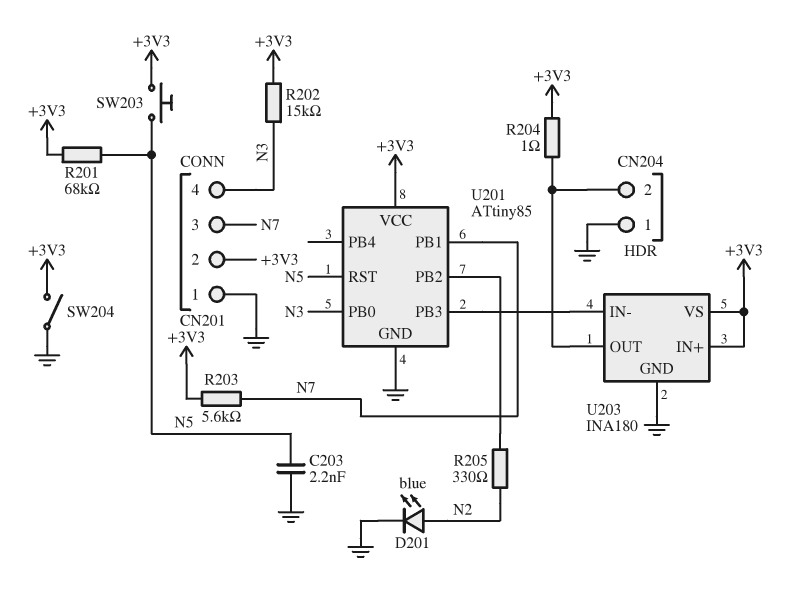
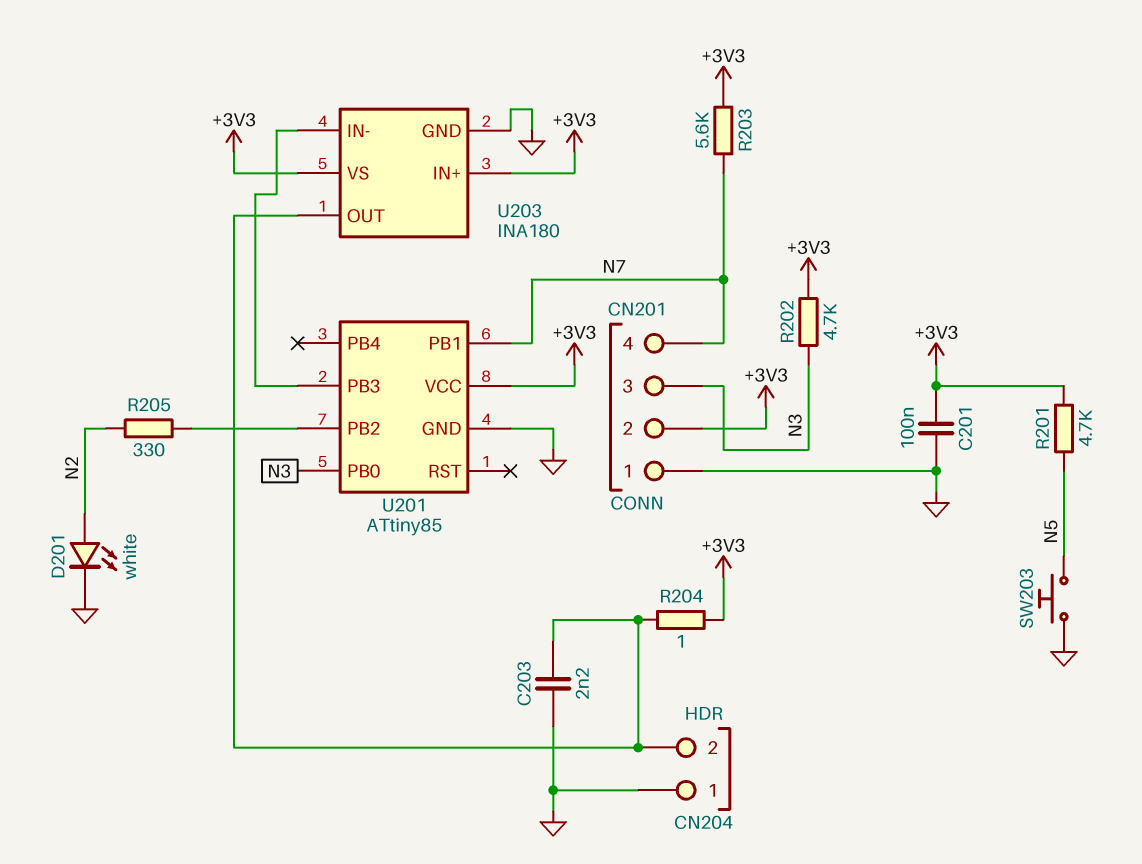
C201: none -> 100nF (+3V3, GND)
C203: 2.2nF (GND, N5) -> 2.2nF (CN204/2, GND)
CN201 pin 3: N7 -> N3
CN201 pin 4: N3 -> N7
D201: LED blue (A N2, K GND) -> LED white (A N2, K GND)
R201: 68k (+3V3, N5) -> 4.7k (+3V3, N5)
R202: 15k (+3V3, N3) -> 4.7k (+3V3, N3)
SW203: button (+3V3, N5) -> button (GND, N5)
SW204: switch (+3V3, GND) -> none
U201 pin RST: N5 -> none

